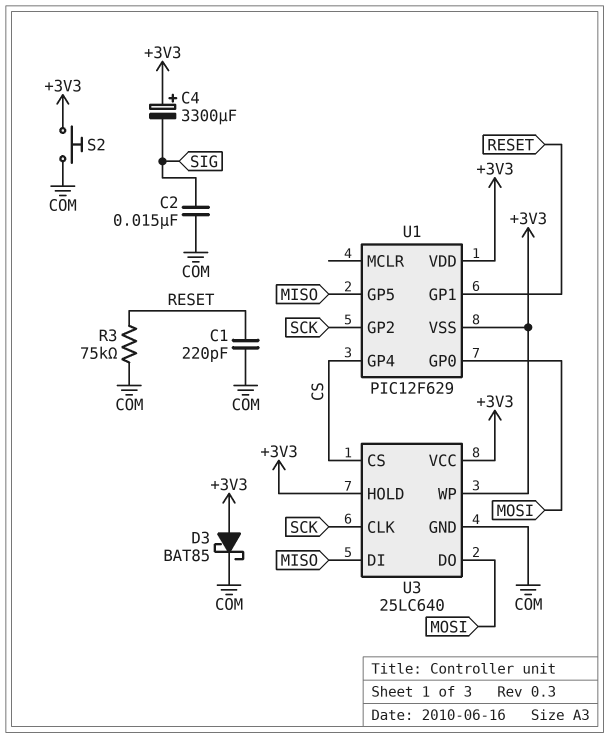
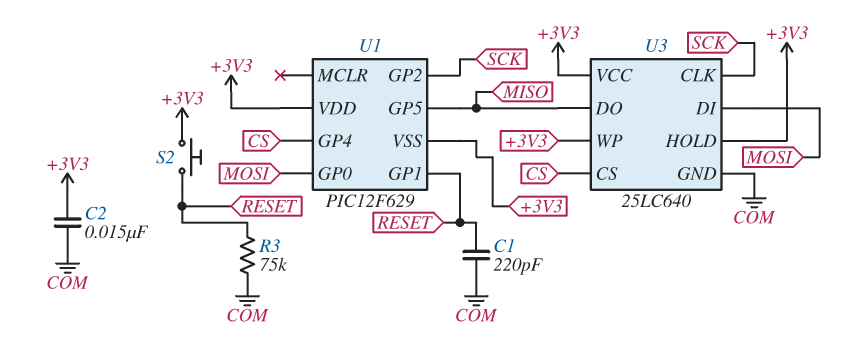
C2: 15nF (COM, SIG) -> 15nF (+3V3, COM)
C4: 3300uF (plus +3V3, minus SIG) -> none
D3: schottky BAT85 (A +3V3, K COM) -> none
S2: button (+3V3, COM) -> button (+3V3, RESET)
U3 pin DI: MISO -> MOSI
U3 pin DO: MOSI -> MISO

